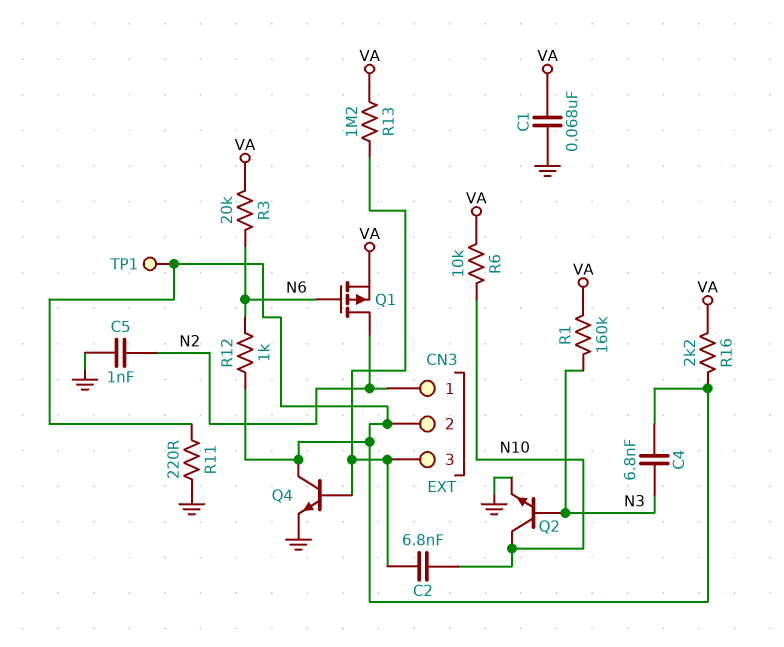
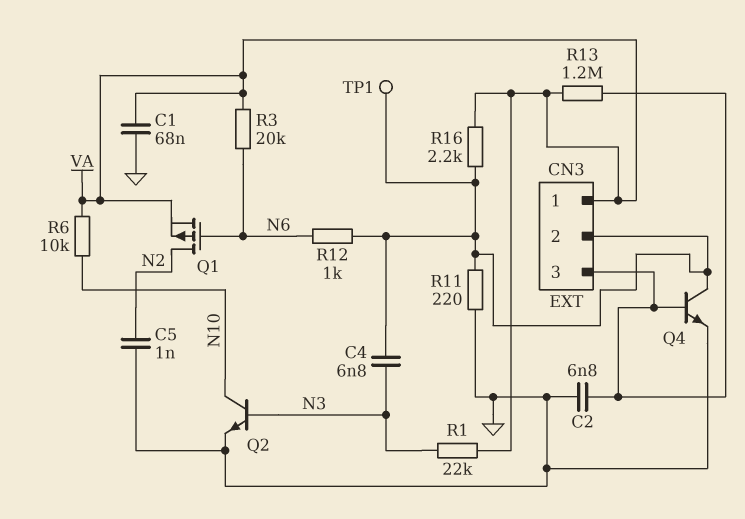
C2: 6.8nF (CN3/3, N10) -> 6.8nF (CN3/3, GND)
CN3 pin 1: N2 -> VA
R1: 160k (N3, VA) -> 22k (N3, VA)

